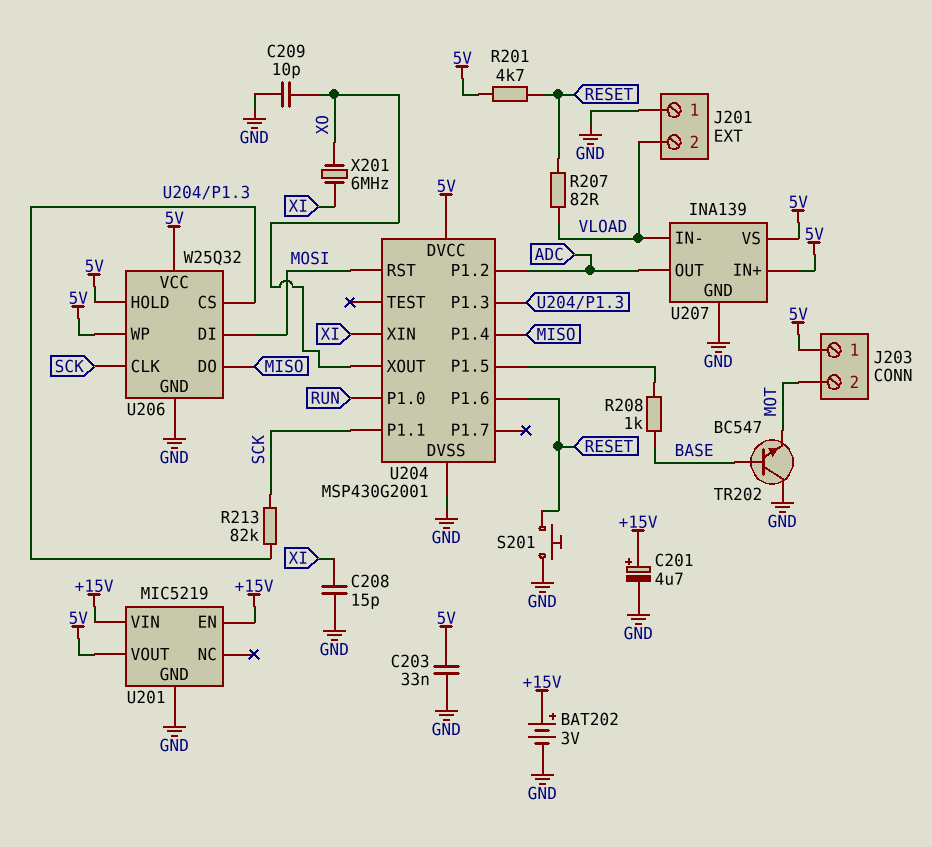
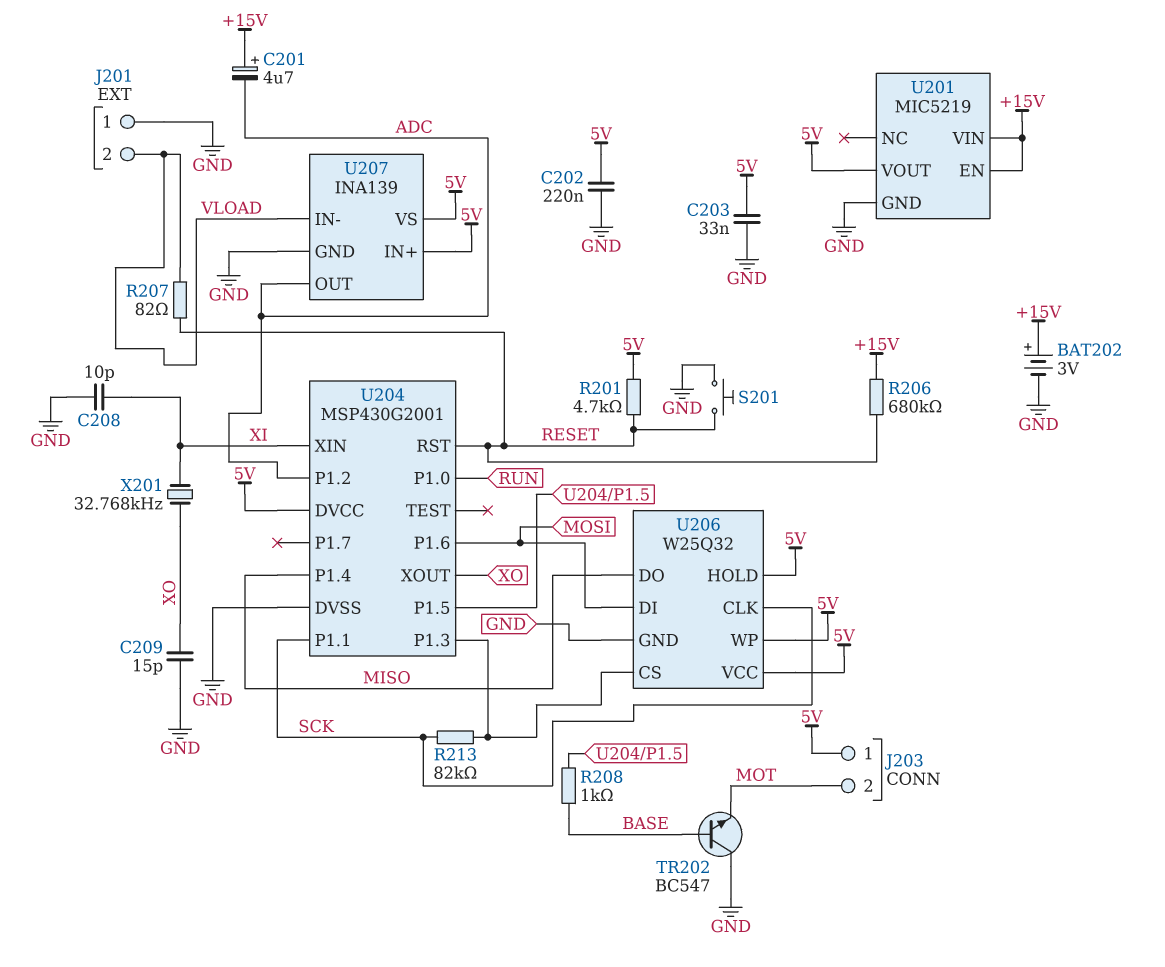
C201: 4.7uF (plus +15V, minus GND) -> 4.7uF (plus +15V, minus ADC)
C202: none -> 220nF (5V, GND)
C208: 15pF (GND, XI) -> 10pF (GND, XI)
C209: 10pF (GND, XO) -> 15pF (GND, XO)
R206: none -> 680k (+15V, RESET)
U204 pin P1.6: RESET -> MOSI
U204 pin RST: MOSI -> RESET
X201: 6MHz (XI, XO) -> 32.768kHz (XI, XO)

